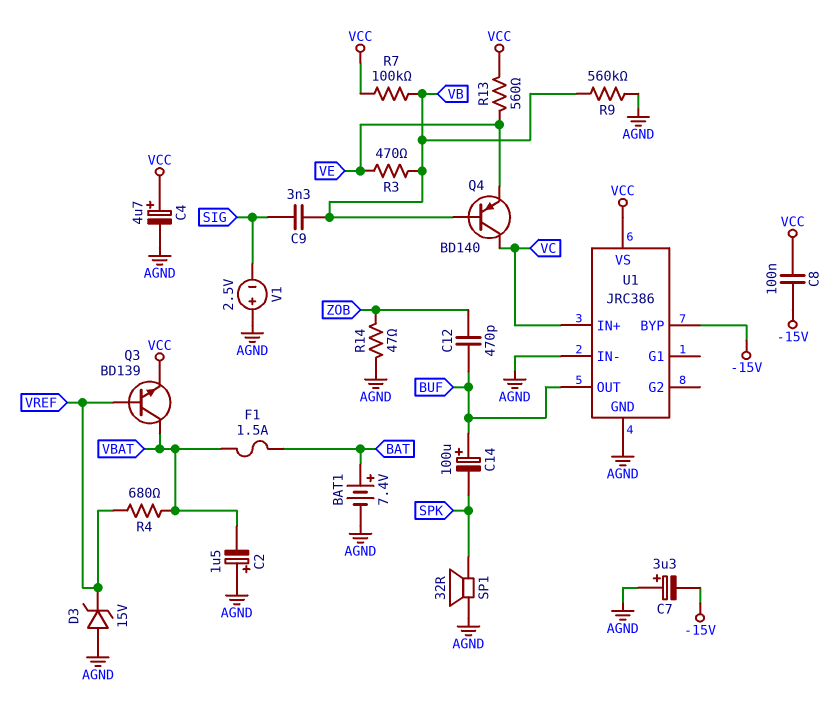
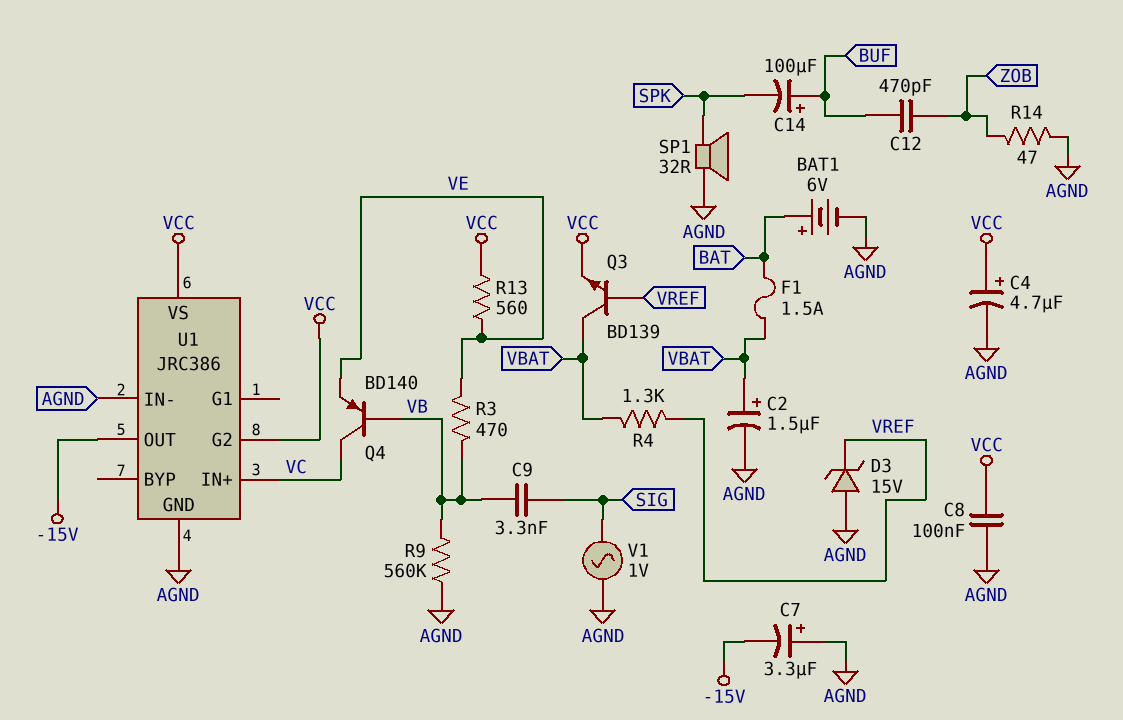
BAT1: 7.4V (plus BAT, minus AGND) -> 6V (plus BAT, minus AGND)
C2: 1.5uF (plus AGND, minus VBAT) -> 1.5uF (plus VBAT, minus AGND)
C8: 100nF (-15V, VCC) -> 100nF (AGND, VCC)
R4: 680 (VBAT, VREF) -> 1.3k (VBAT, VREF)
R7: 100k (VB, VCC) -> none
U1 pin BYP: -15V -> none
U1 pin G2: none -> VCC
U1 pin OUT: BUF -> -15V
V1: 2.5V (plus AGND, minus SIG) -> AC 1V (AGND, SIG)

